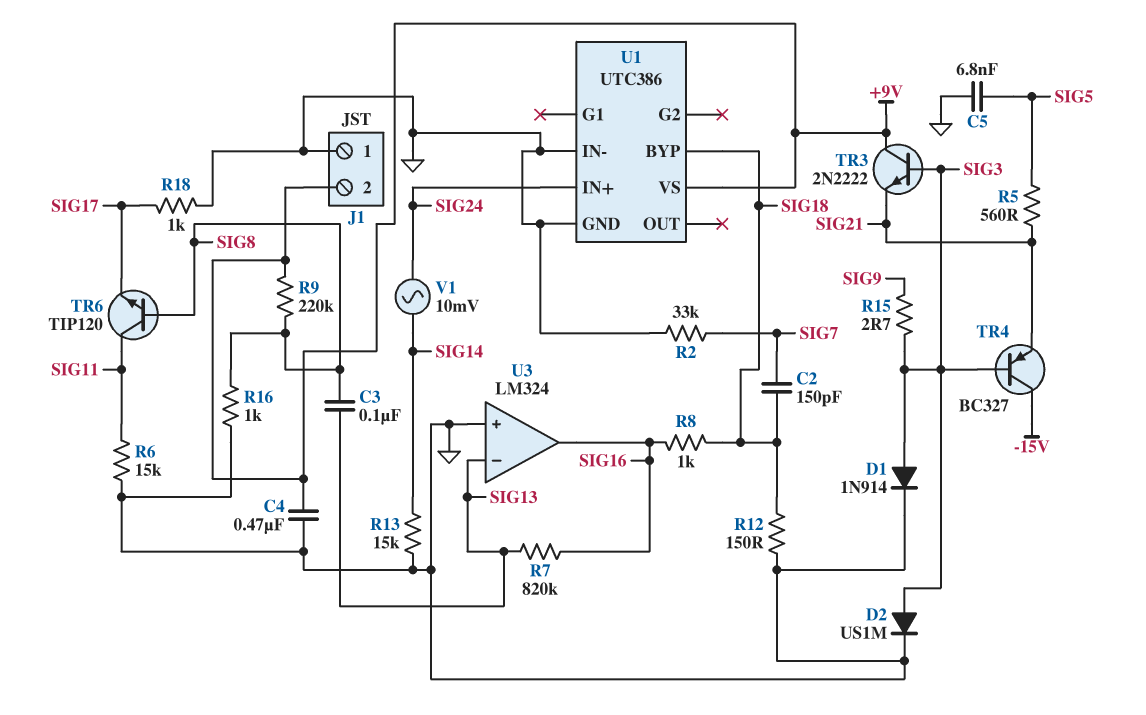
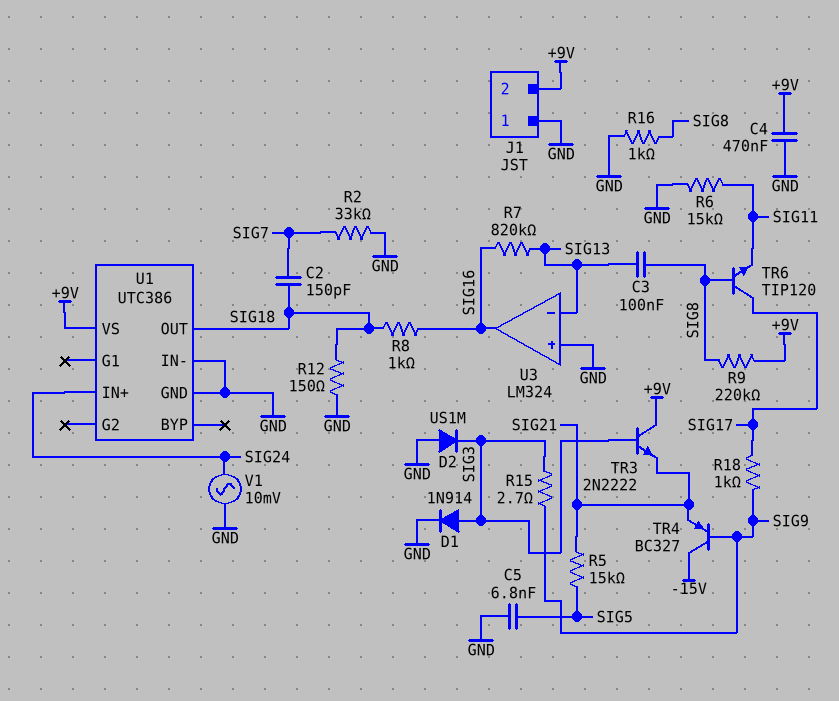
D2: diode US1M (A SIG3, K GND) -> diode US1M (A GND, K SIG3)
R5: 560 (SIG5, SIG21) -> 15k (SIG5, SIG21)
R13: 15k (GND, SIG14) -> none
R18: 1k (GND, SIG17) -> 1k (SIG9, SIG17)
TR4: PNP BC327 (B SIG3, C -15V, E SIG21) -> PNP BC327 (B SIG9, C -15V, E SIG21)
TR6: NPN TIP120 (B SIG8, C SIG11, E SIG17) -> NPN TIP120 (B SIG8, C SIG17, E SIG11)
U1 pin BYP: SIG18 -> none
U1 pin OUT: none -> SIG18
V1: AC 10mV (SIG14, SIG24) -> AC 10mV (GND, SIG24)

